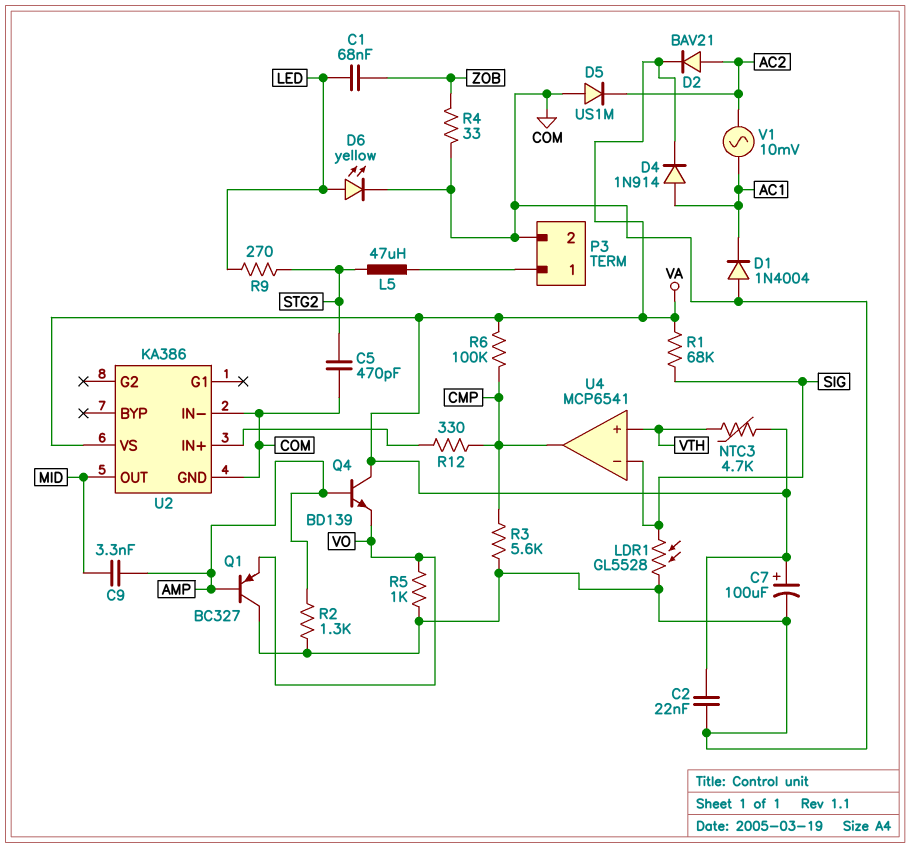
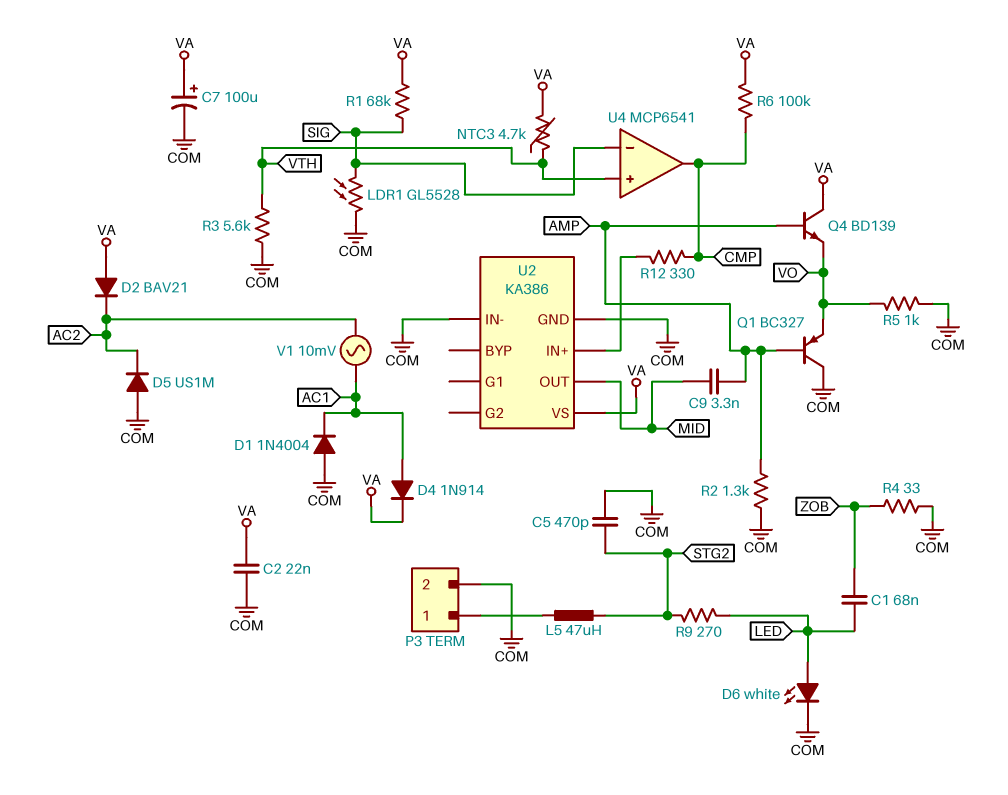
D2: diode BAV21 (A AC2, K VA) -> diode BAV21 (A VA, K AC2)
D6: LED yellow (A LED, K COM) -> LED white (A LED, K COM)
R3: 5.6k (CMP, COM) -> 5.6k (COM, VTH)

